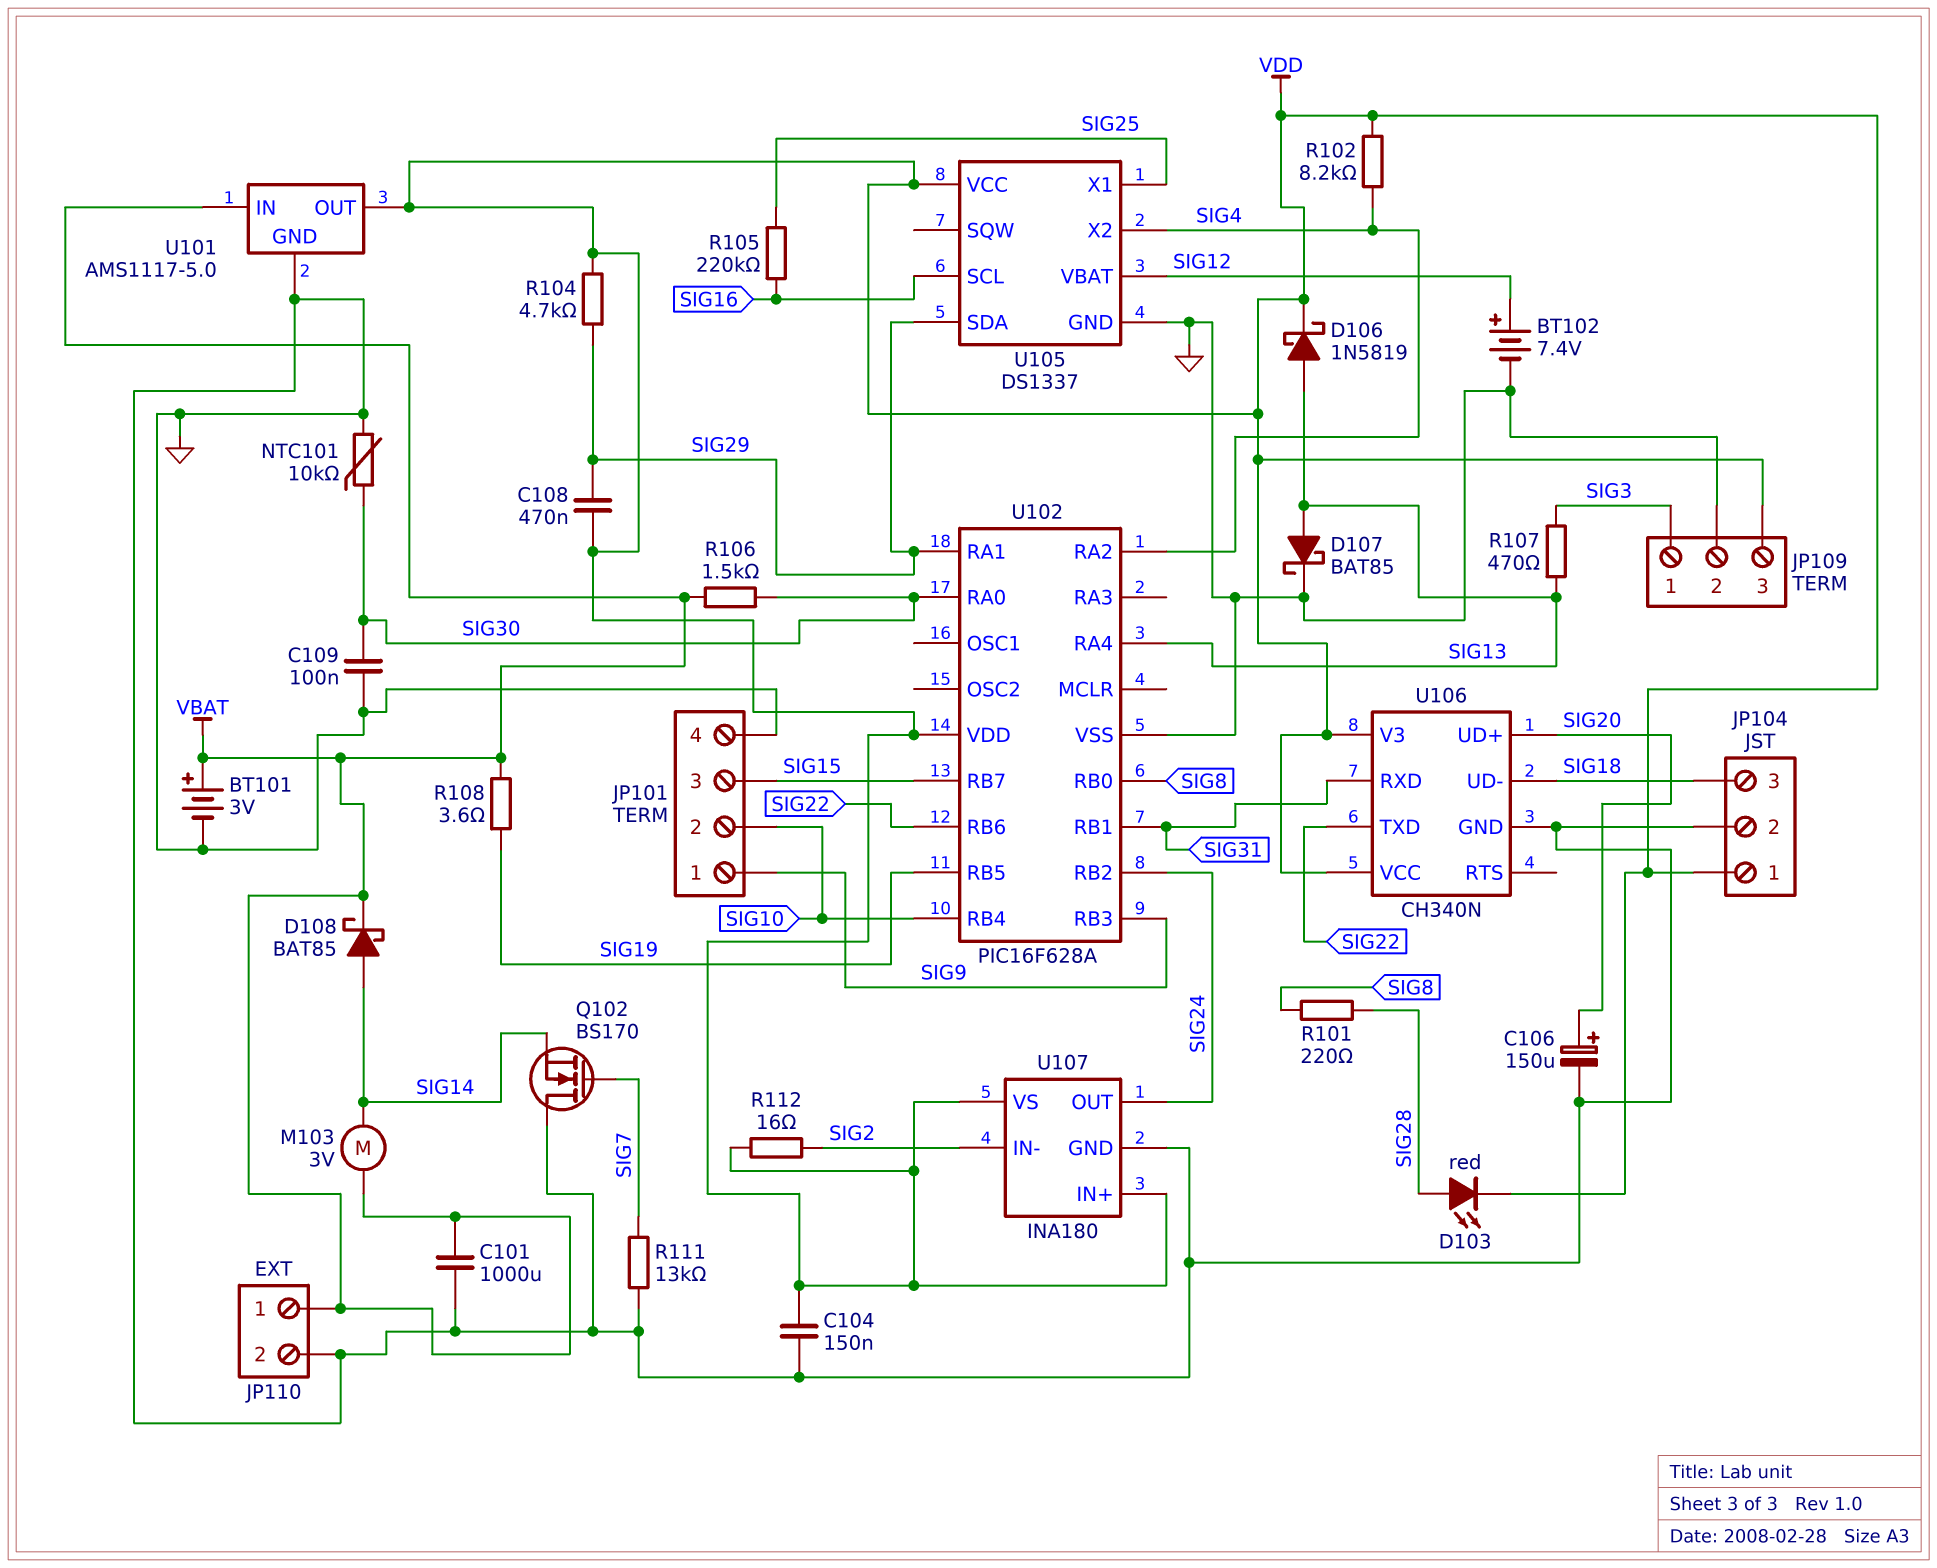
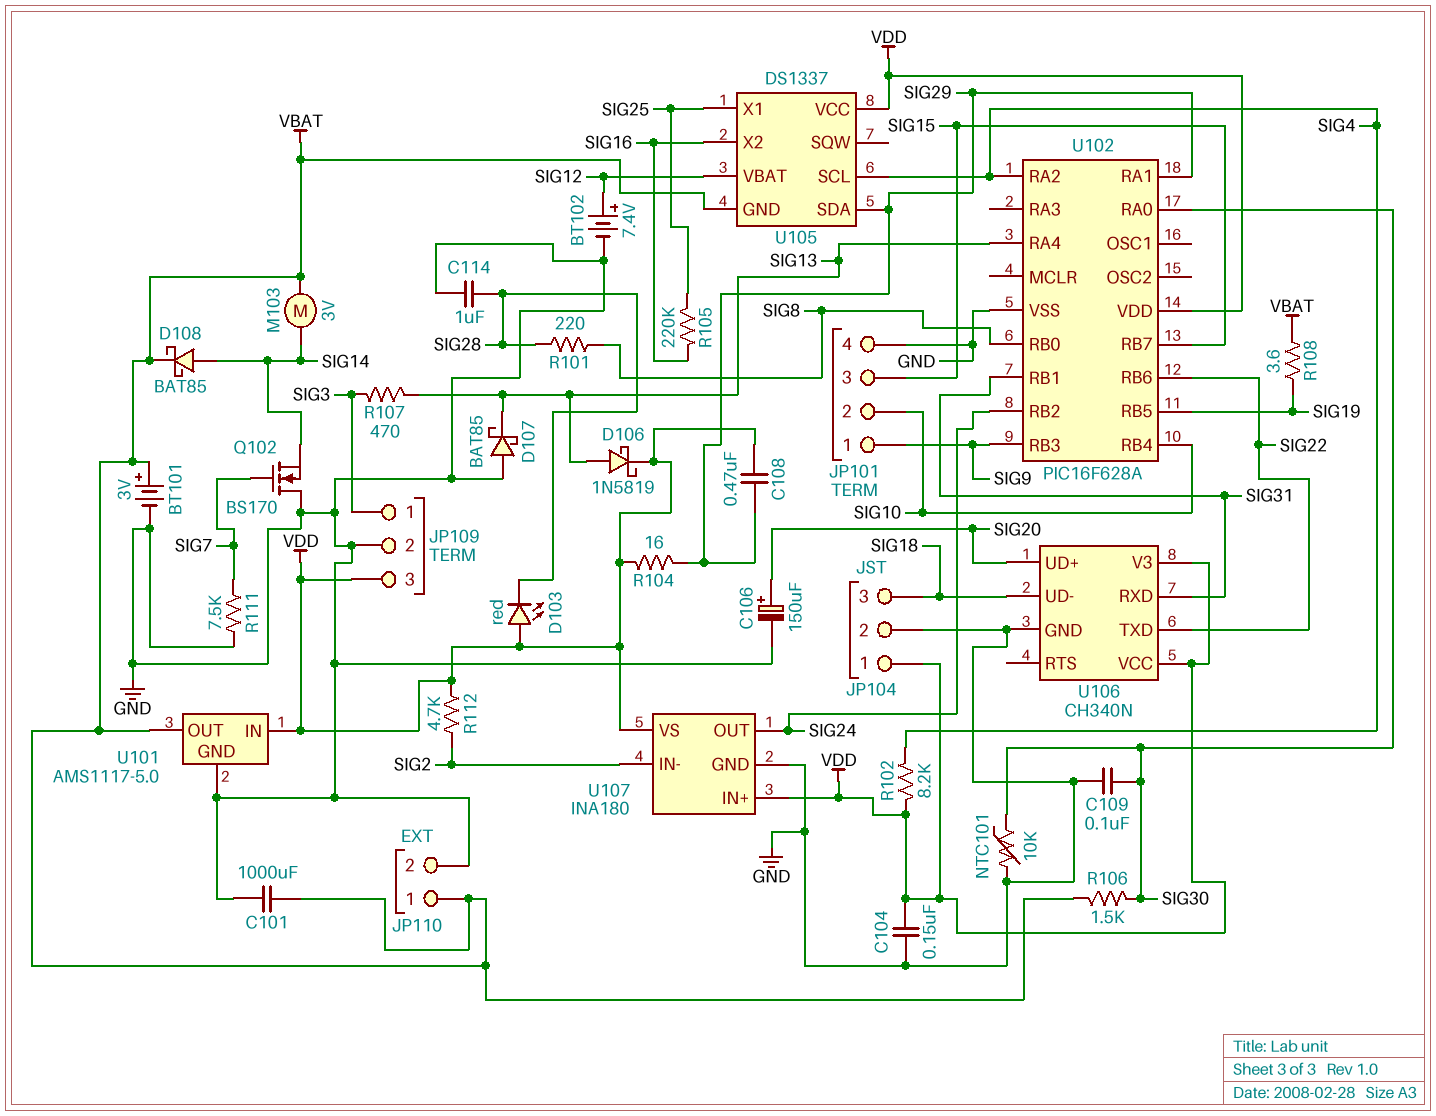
C114: none -> 1uF (GND, SIG28)
D103: LED red (A SIG28, K VDD) -> LED red (A VDD, K SIG28)
D107: schottky BAT85 (A SIG13, K GND) -> schottky BAT85 (A GND, K SIG13)
R104: 4.7k (SIG29, VDD) -> 16 (SIG29, VDD)
R111: 13k (GND, SIG7) -> 7.5k (GND, SIG7)
R112: 16 (SIG2, VDD) -> 4.7k (SIG2, VDD)
U101 pin IN: VBAT -> VDD
U101 pin OUT: VDD -> VBAT
U105 pin GND: GND -> VBAT
U105 pin SCL: SIG16 -> SIG4
U105 pin X2: SIG4 -> SIG16

